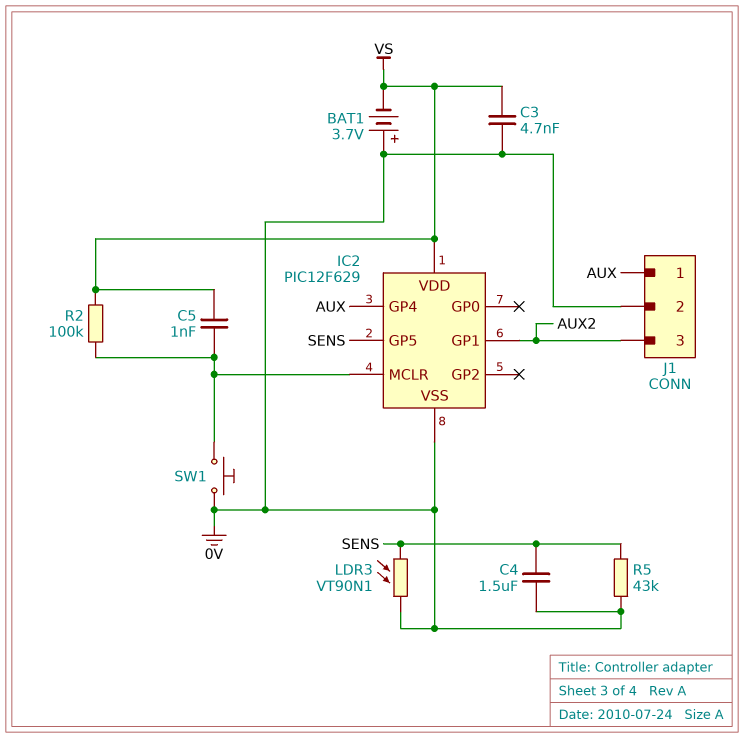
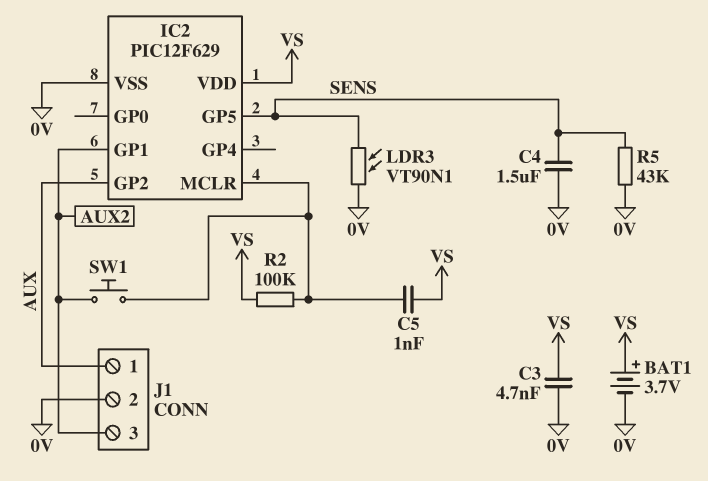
BAT1: 3.7V (plus 0V, minus VS) -> 3.7V (plus VS, minus 0V)
IC2 pin GP2: none -> AUX
IC2 pin GP4: AUX -> none
SW1: button (0V, IC2/MCLR) -> button (AUX2, IC2/MCLR)

